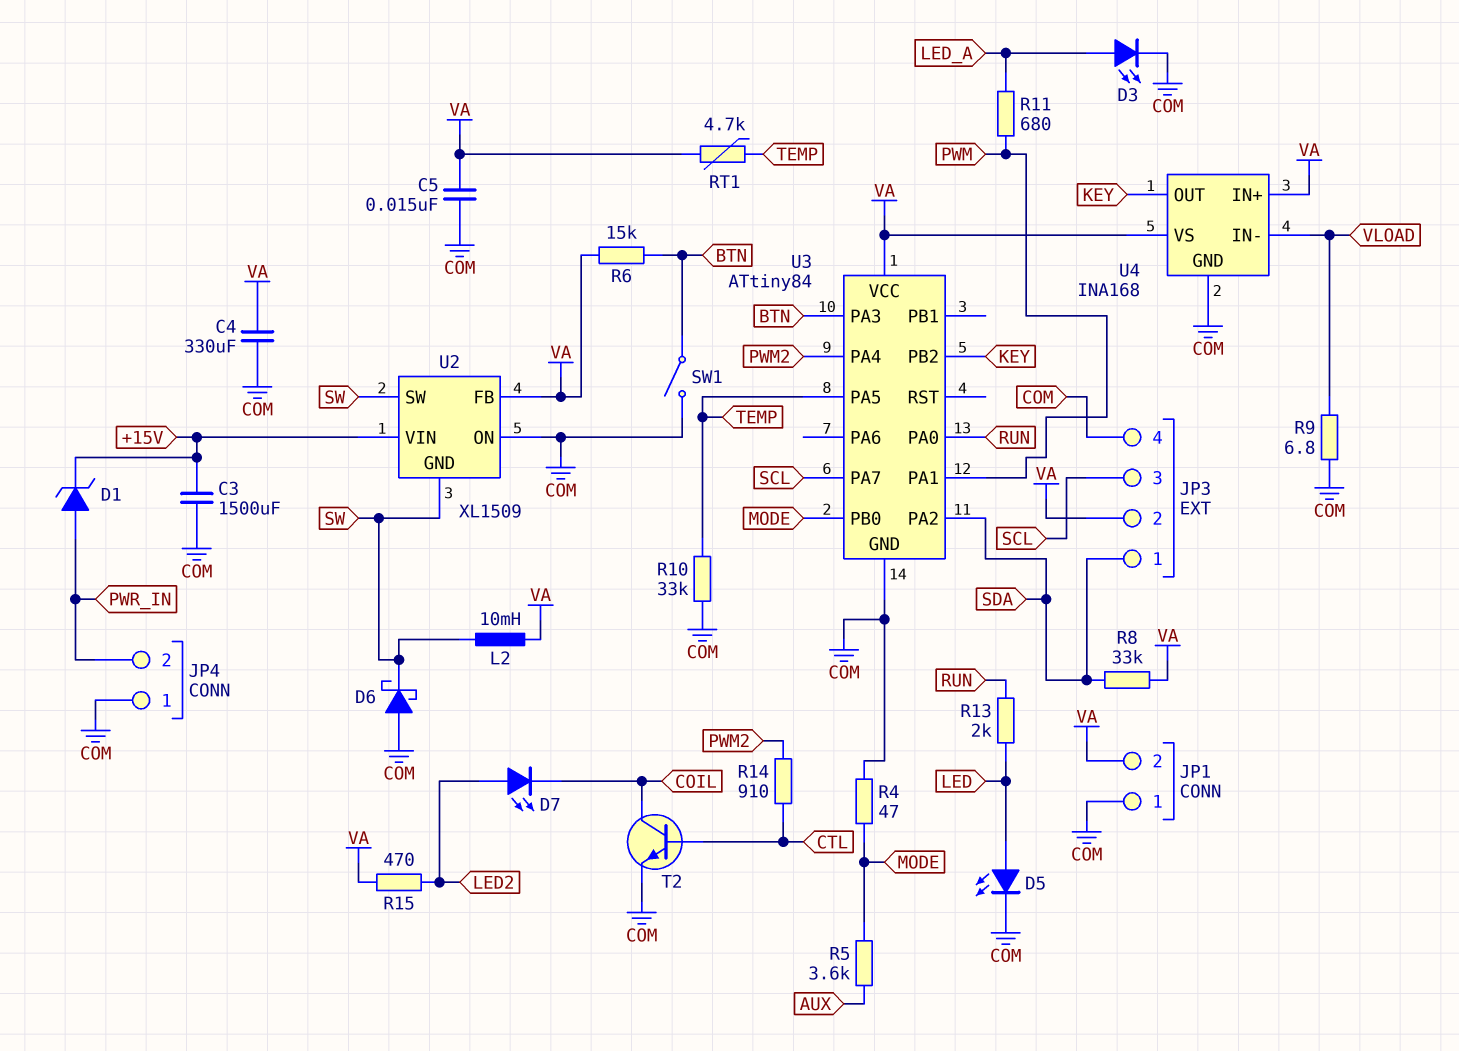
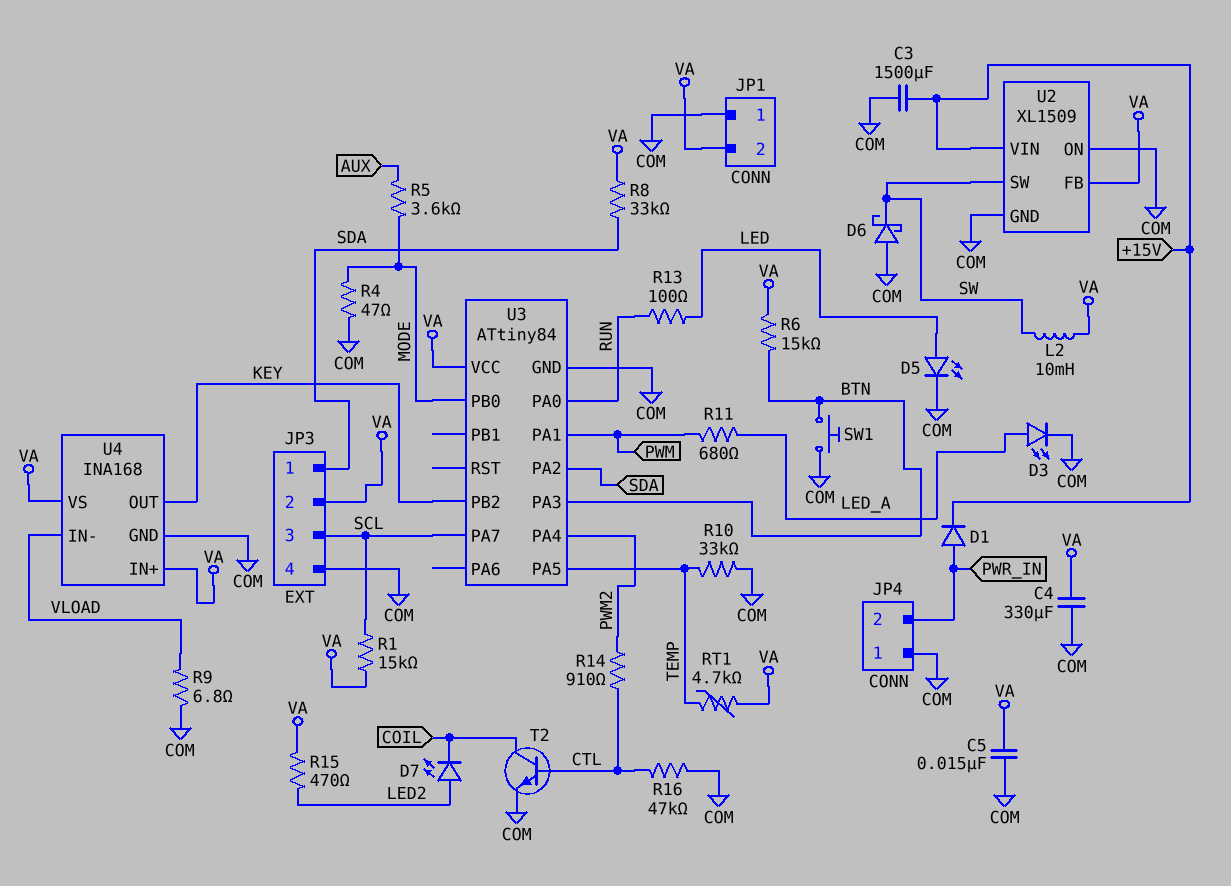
D1: zener (A PWR_IN, K +15V) -> diode (A PWR_IN, K +15V)
R1: none -> 15k (SCL, VA)
R13: 2k (LED, RUN) -> 100 (LED, RUN)
R16: none -> 47k (COM, CTL)
SW1: switch (BTN, COM) -> button (BTN, COM)
U2 pin GND: SW -> COM

